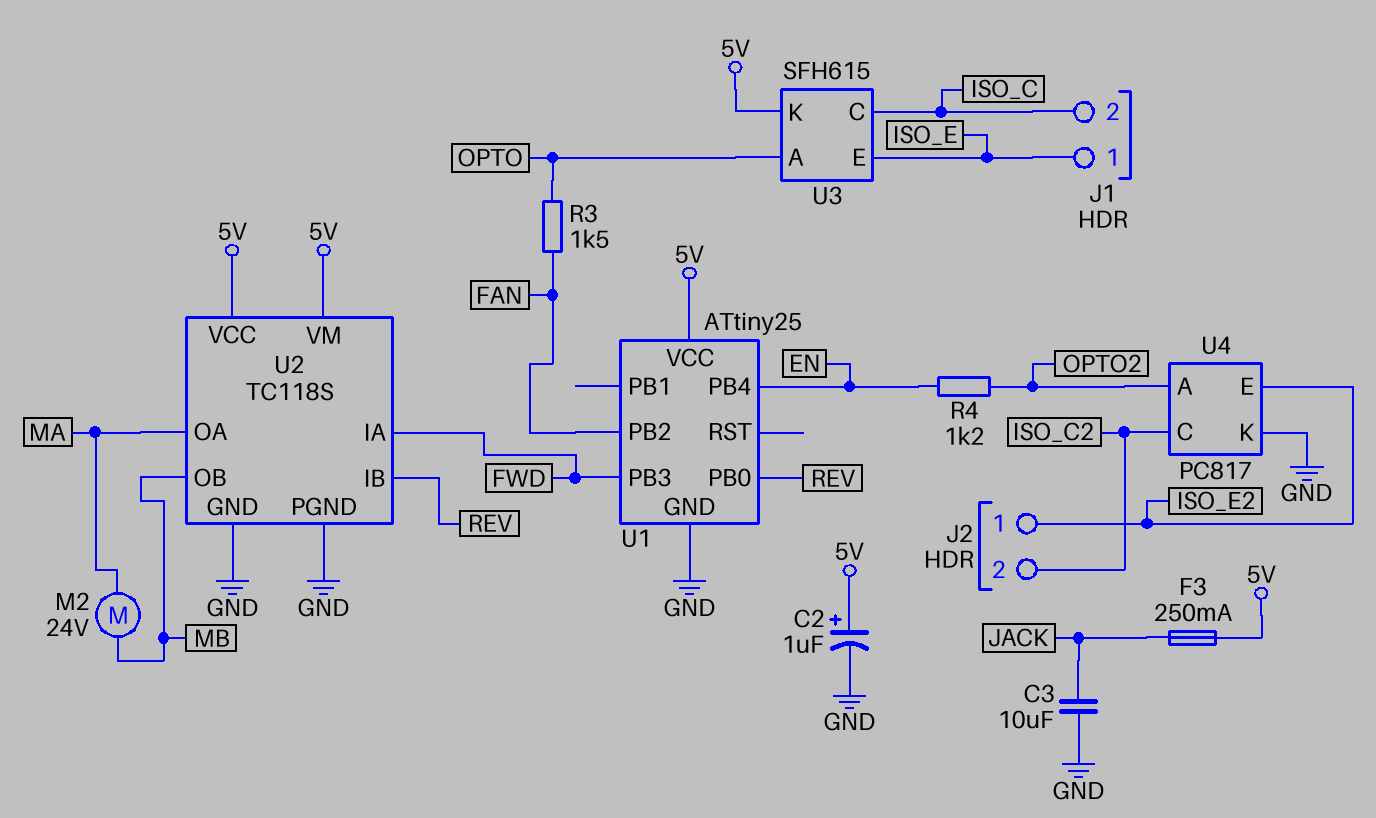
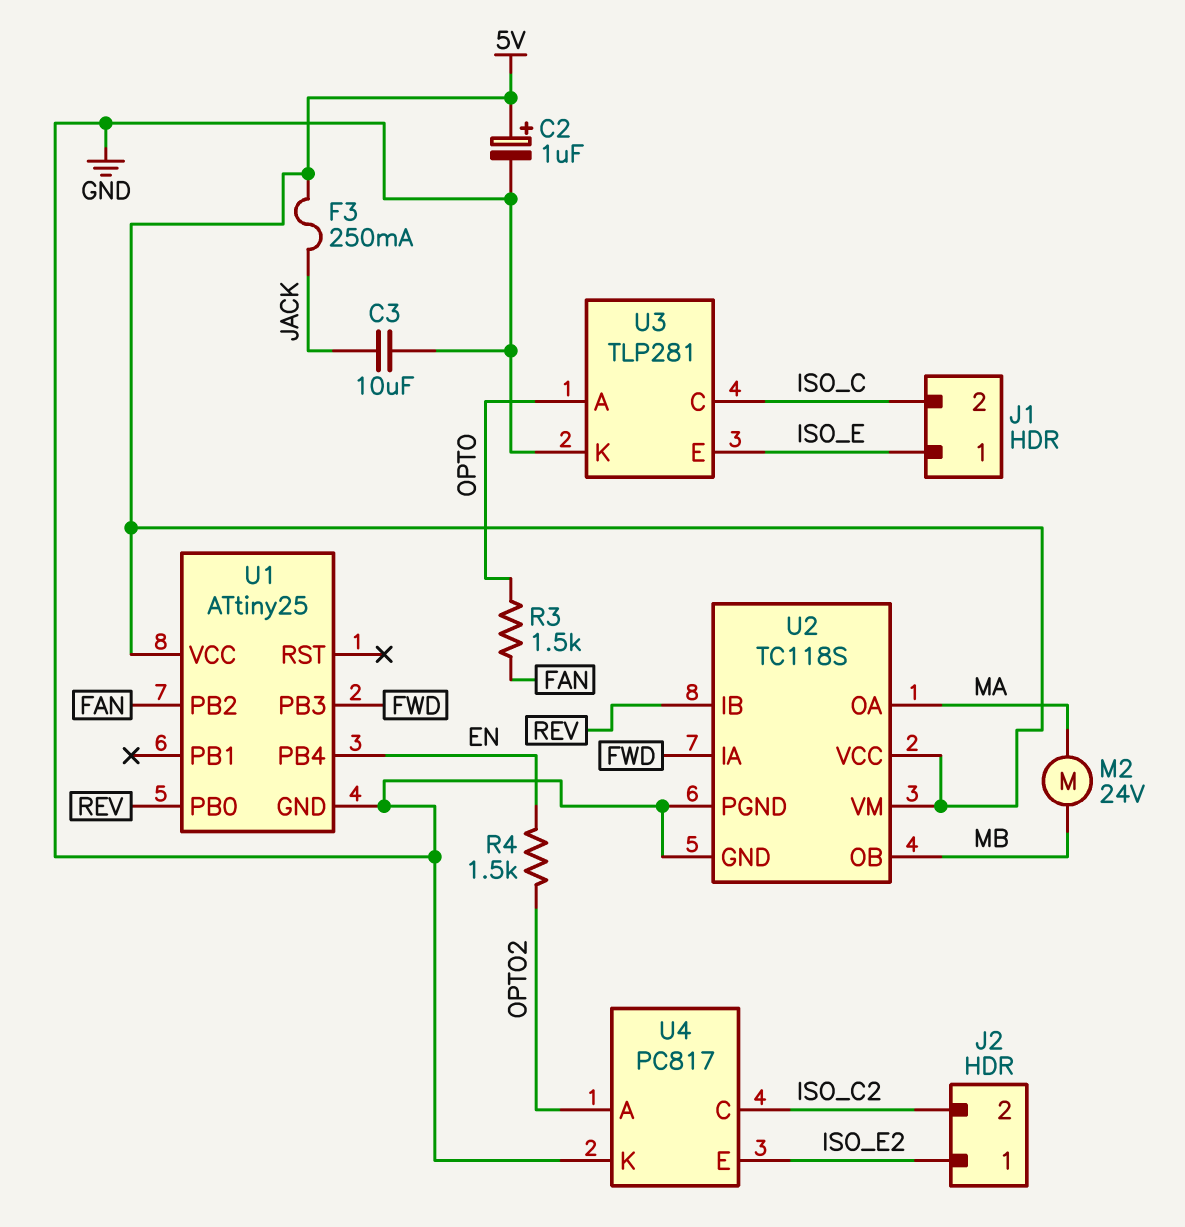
R4: 1.2k (EN, OPTO2) -> 1.5k (EN, OPTO2)
U3: SFH615 -> TLP281
U3 pin K: 5V -> GND

